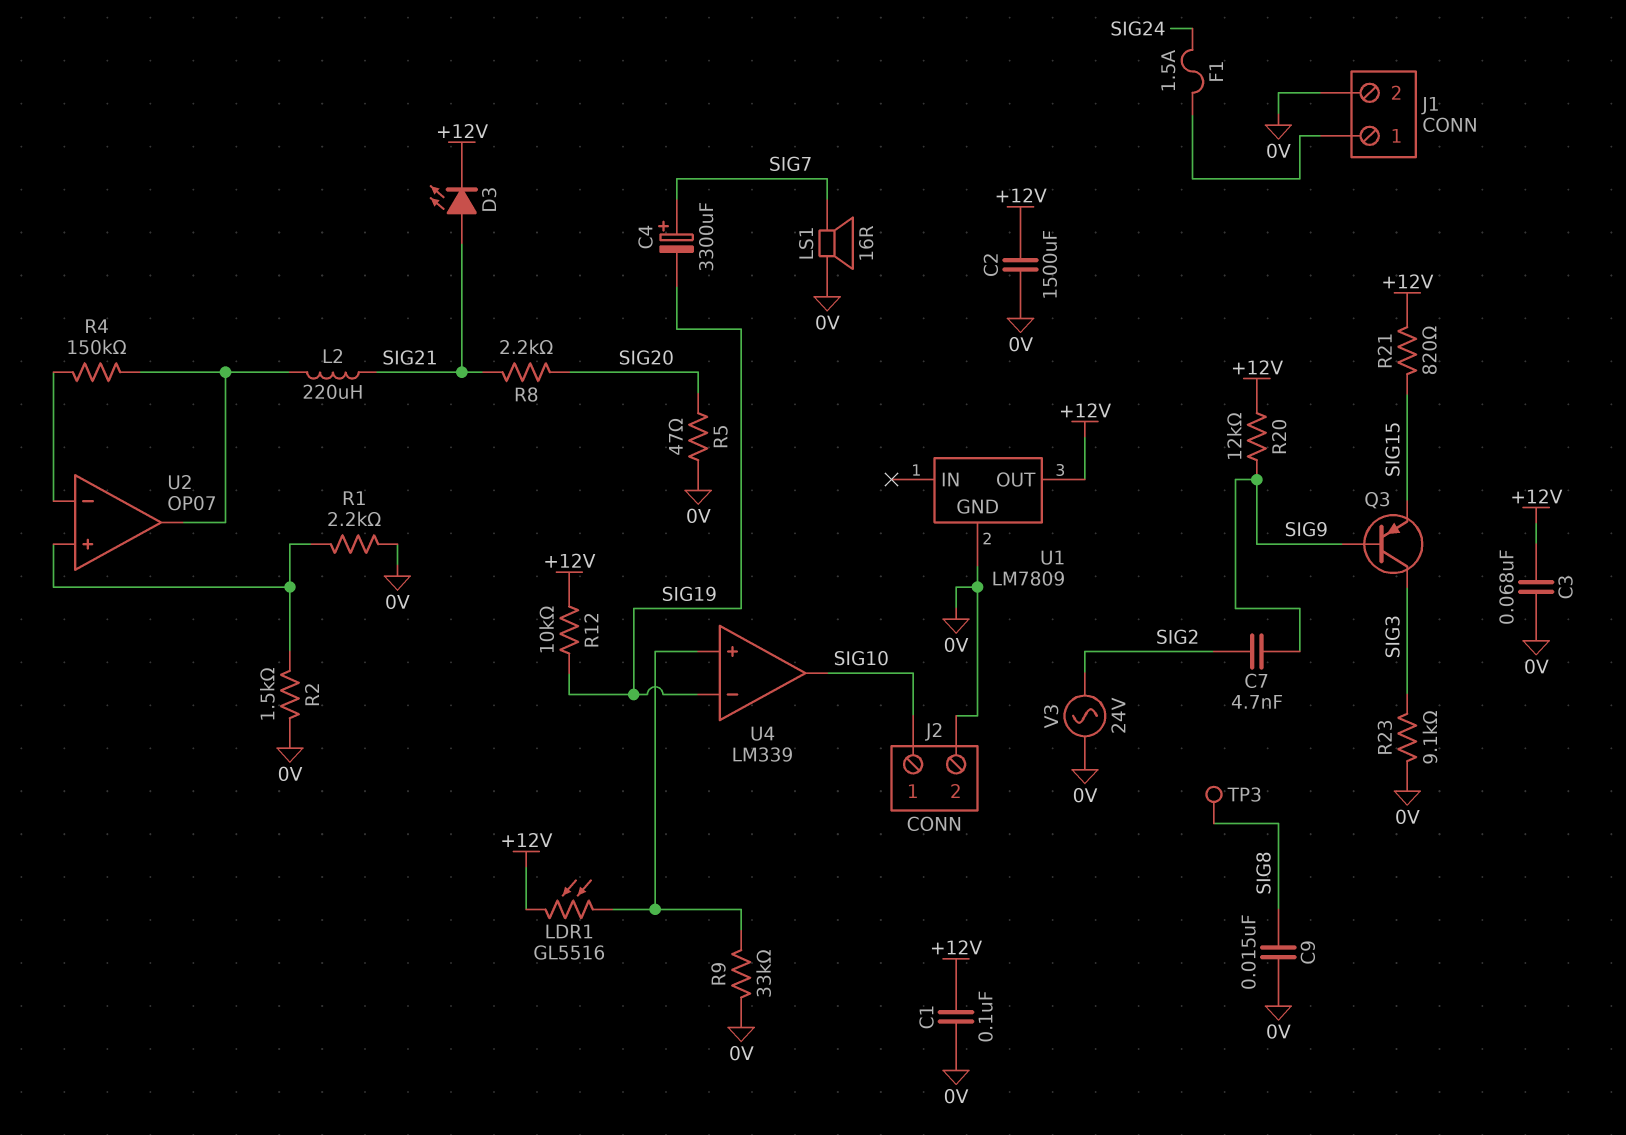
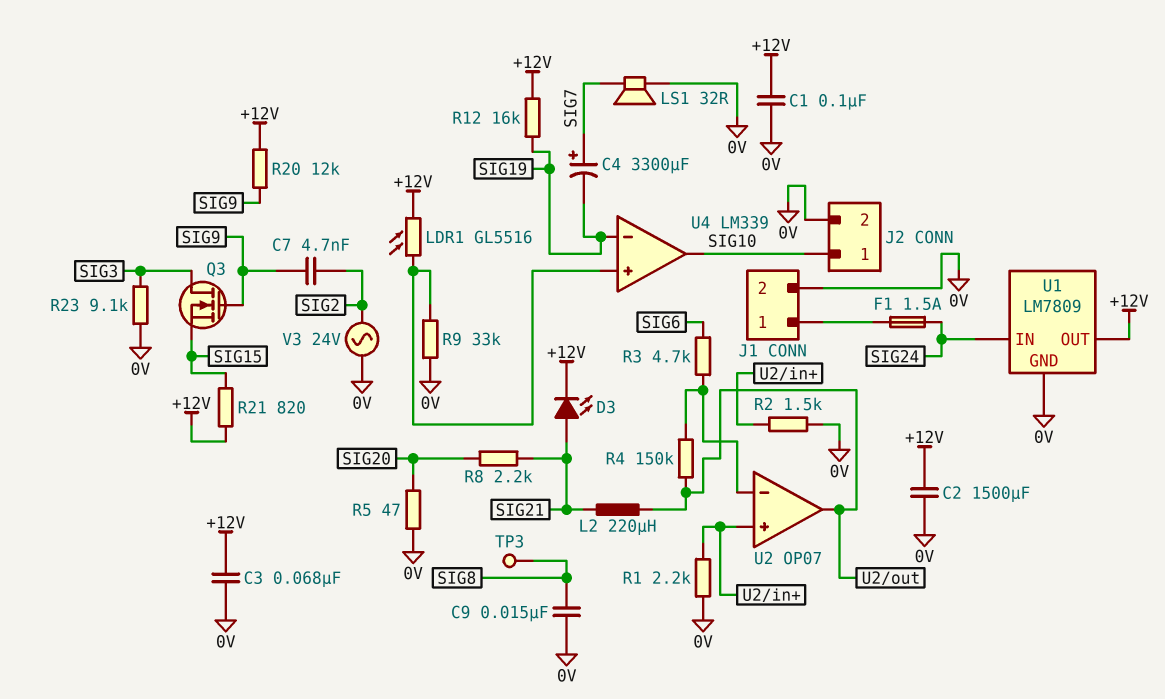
LS1: speaker 16R (0V, SIG7) -> speaker 32R (0V, SIG7)
Q3: PNP (B SIG9, C SIG3, E SIG15) -> NMOS (G SIG9, D SIG3, S SIG15)
R3: none -> 4.7k (SIG6, U2/in-)
R12: 10k (+12V, SIG19) -> 16k (+12V, SIG19)
U1 pin IN: none -> SIG24

